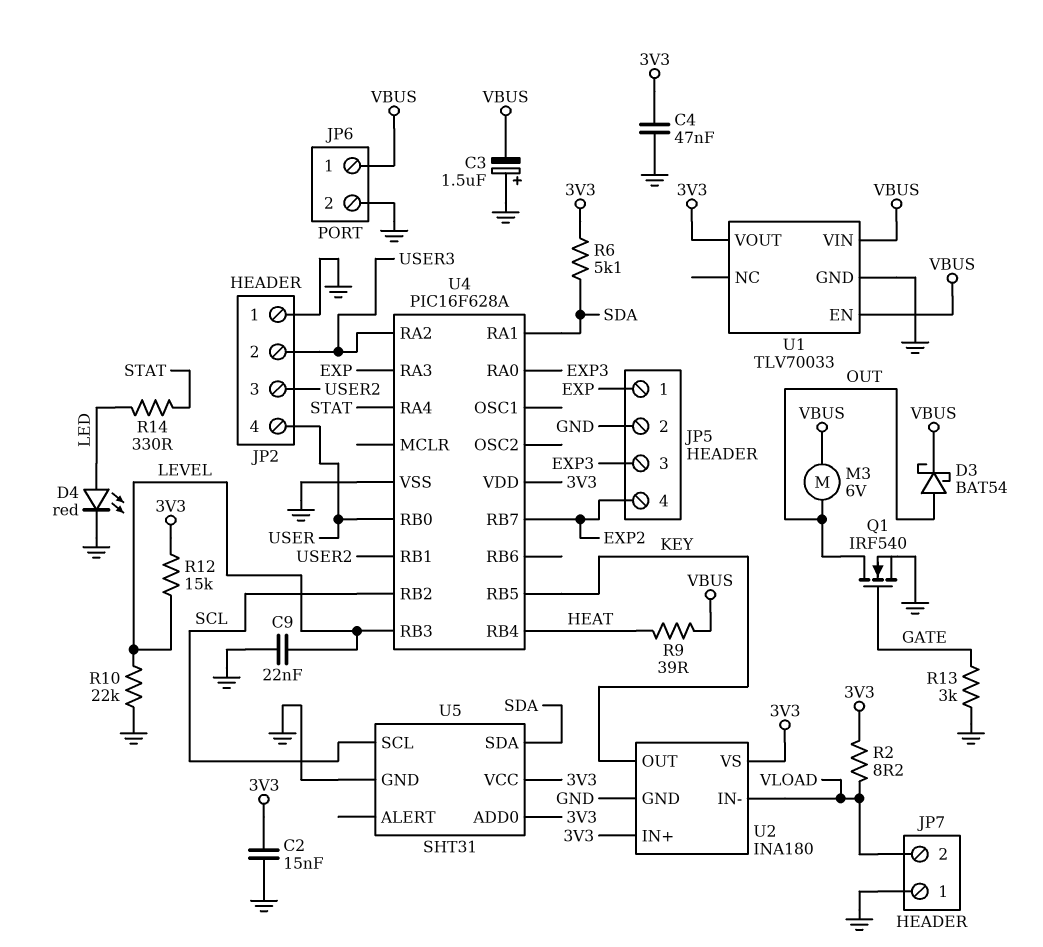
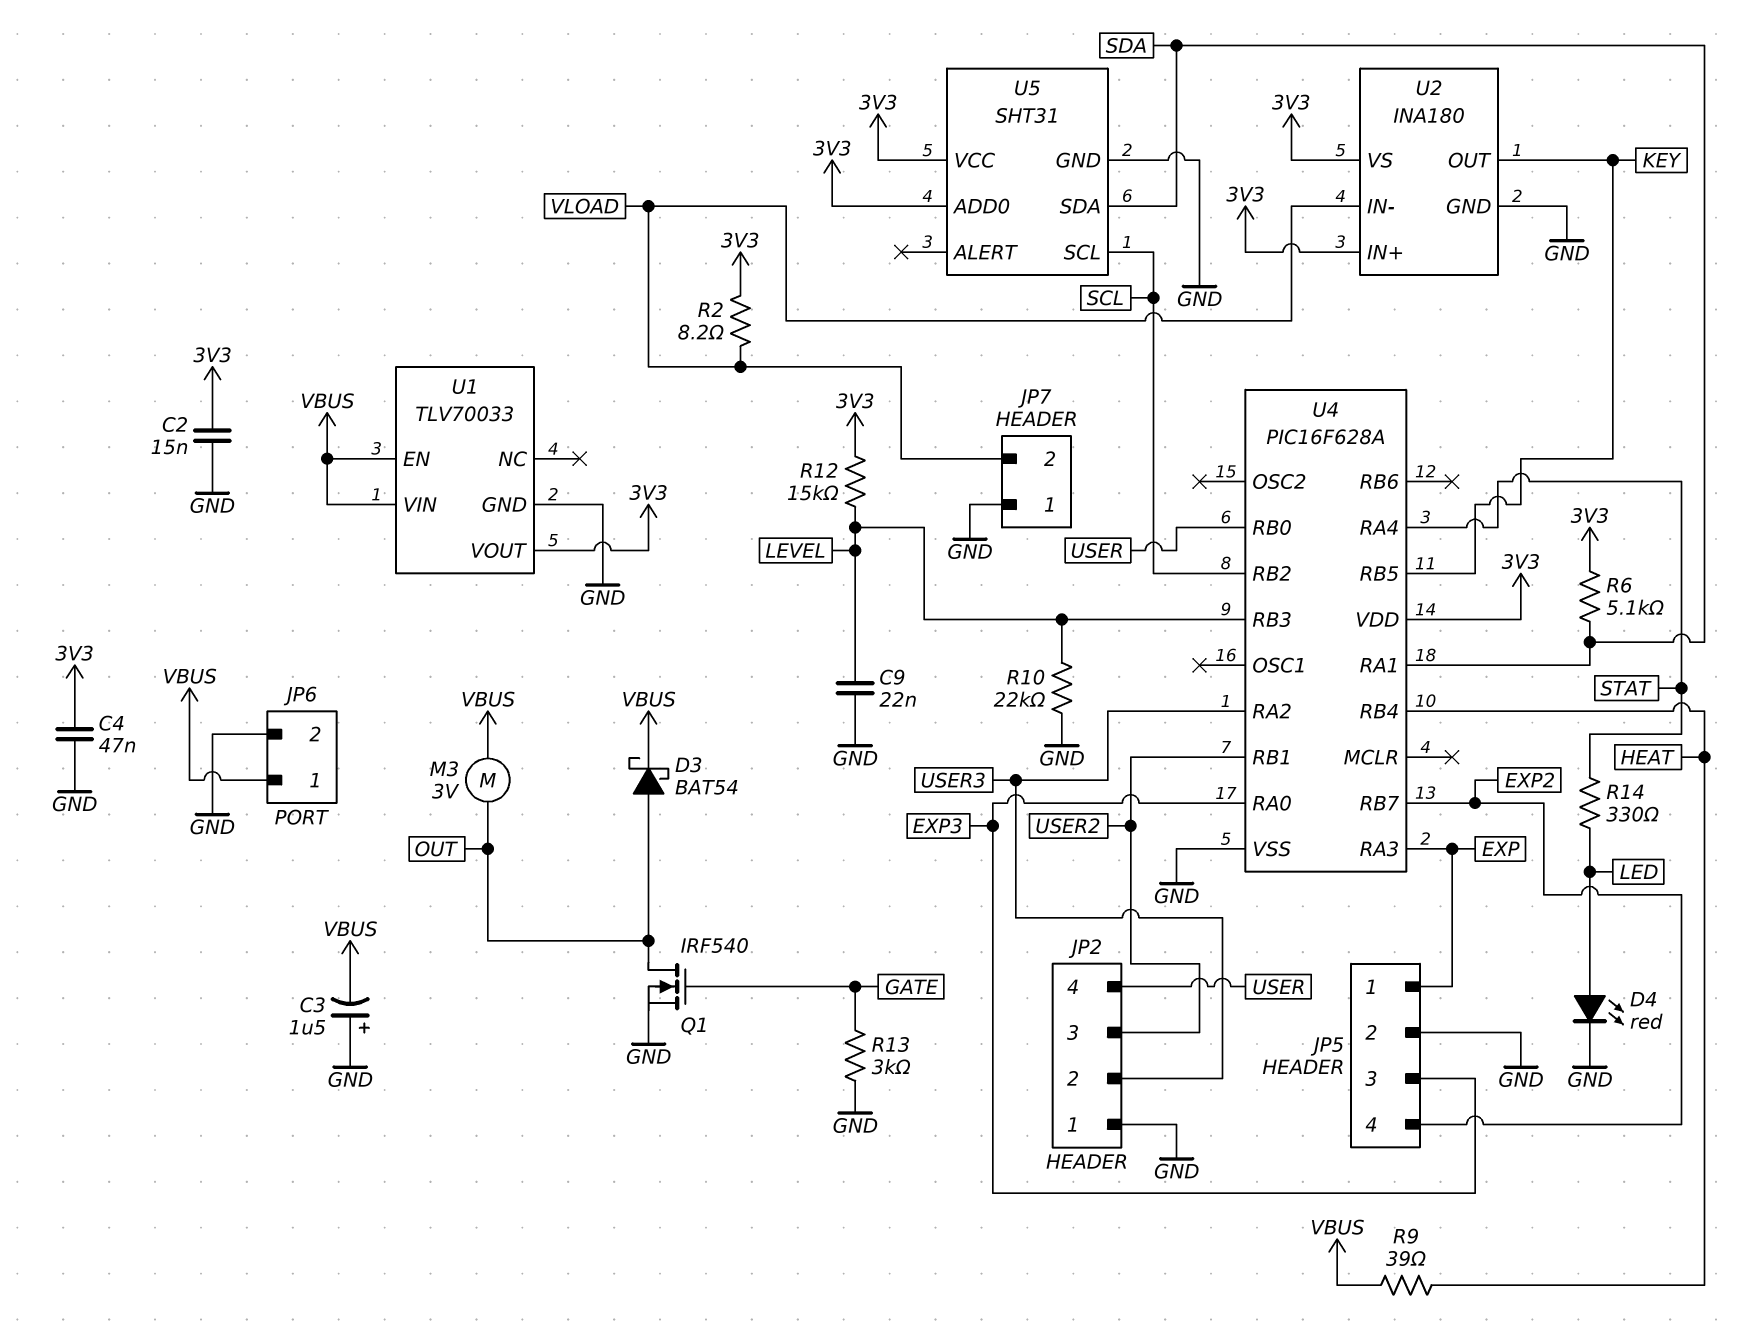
M3: motor 6V (OUT, VBUS) -> motor 3V (OUT, VBUS)

